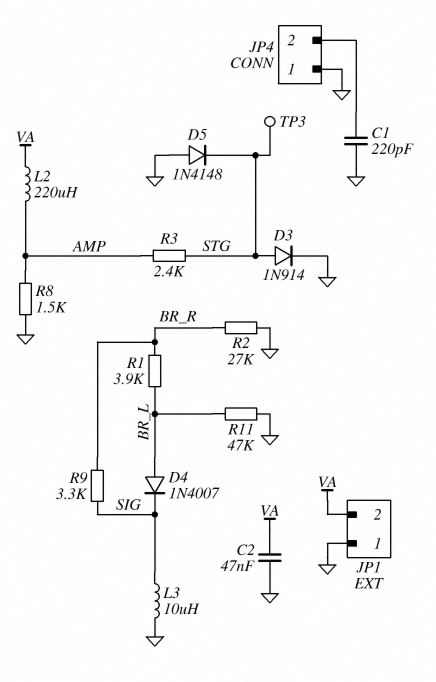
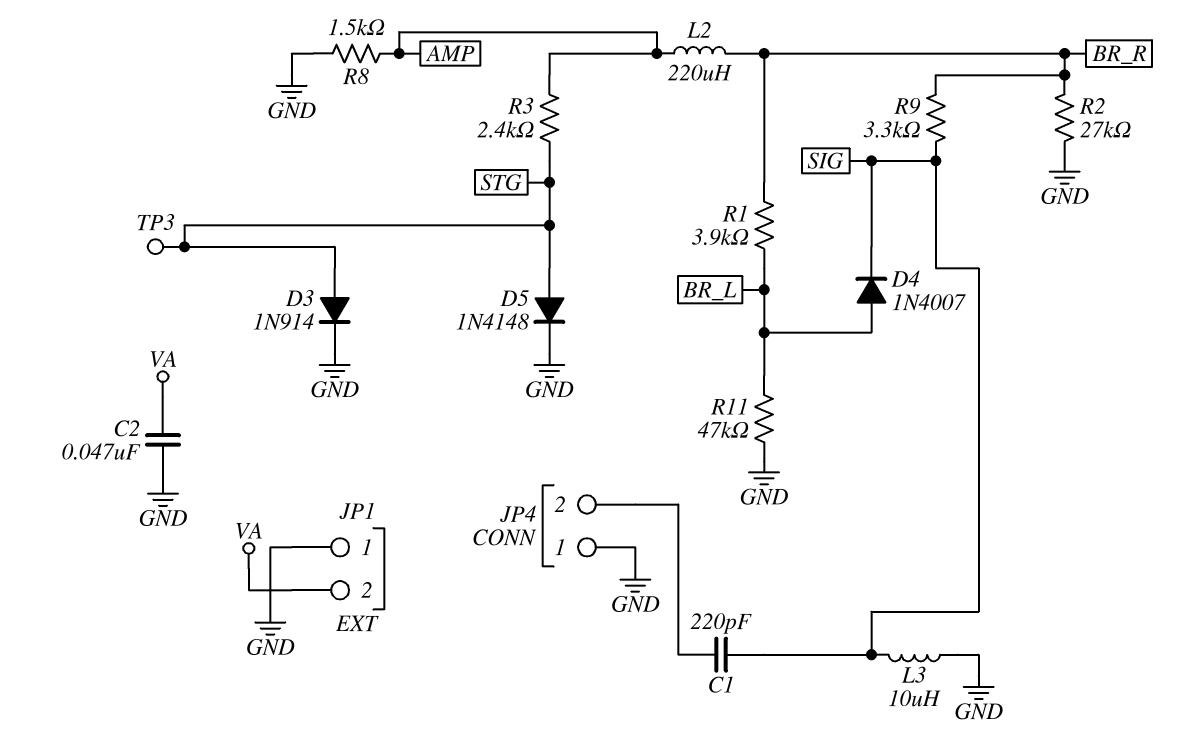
C1: 220pF (GND, JP4/2) -> 220pF (JP4/2, SIG)
D5: diode 1N4148 (A GND, K STG) -> diode 1N4148 (A STG, K GND)
L2: 220uH (AMP, VA) -> 220uH (AMP, BR_R)

